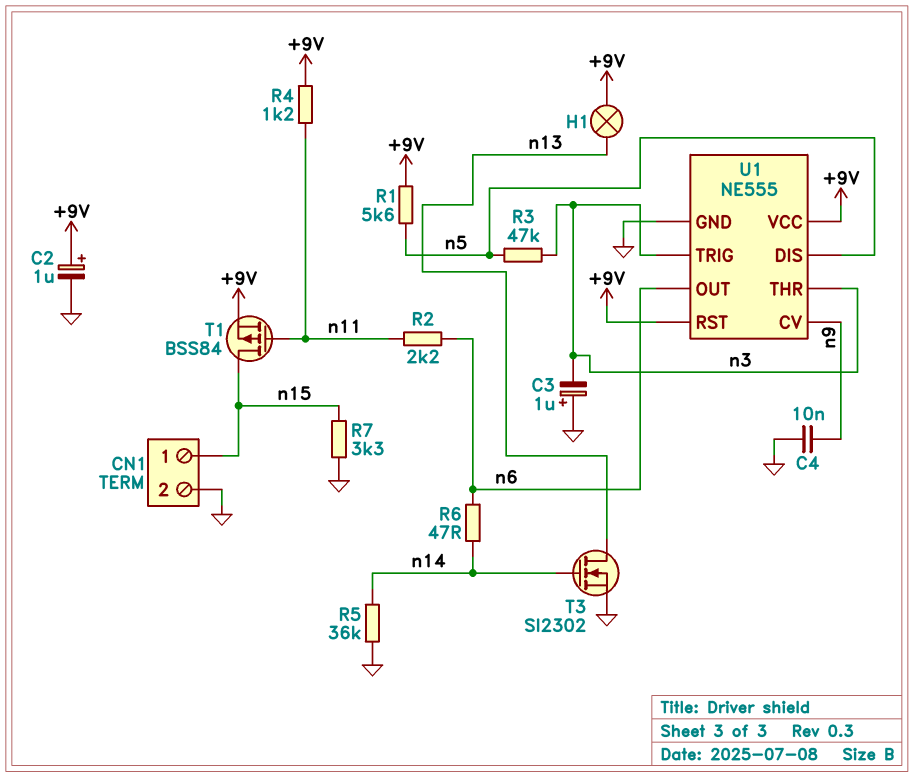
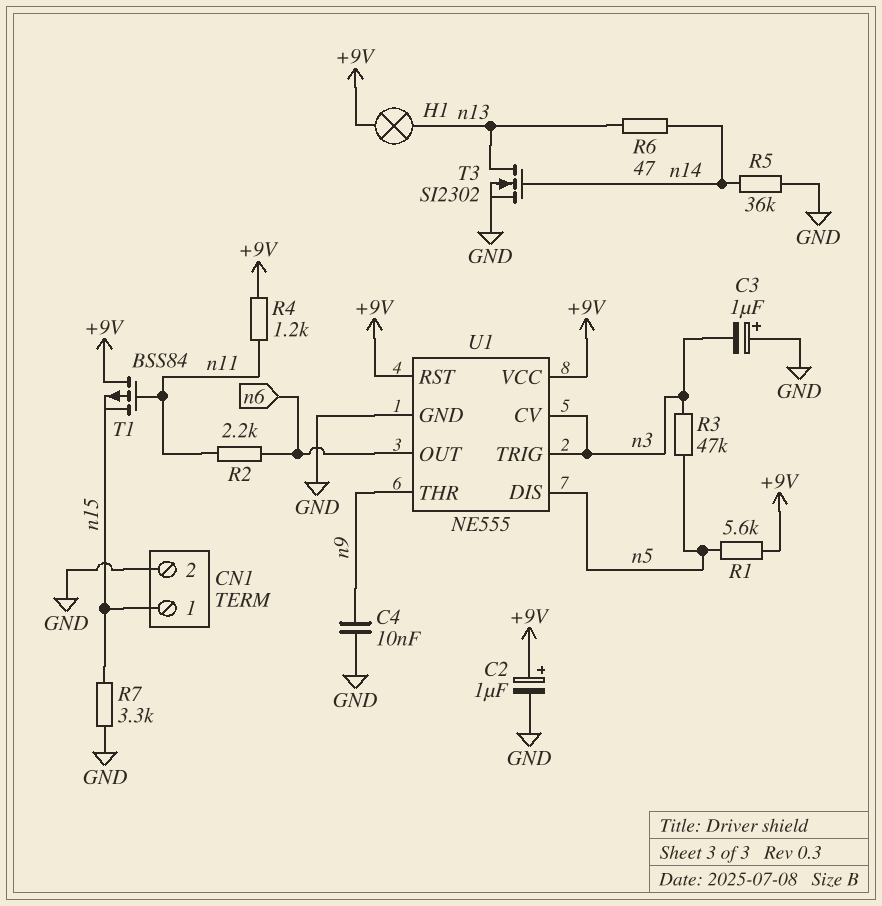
R6: 47 (n6, n14) -> 47 (n13, n14)
T1: PMOS BSS84 (G n11, D n15, S +9V) -> PMOS BSS84 (G n11, D +9V, S n15)
U1 pin CV: n9 -> n3
U1 pin THR: n3 -> n9

